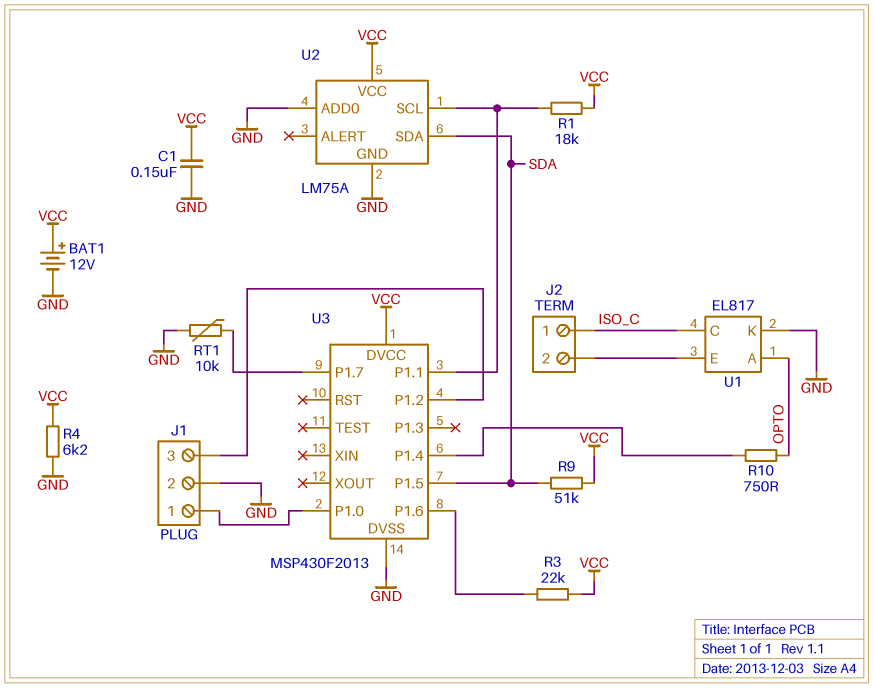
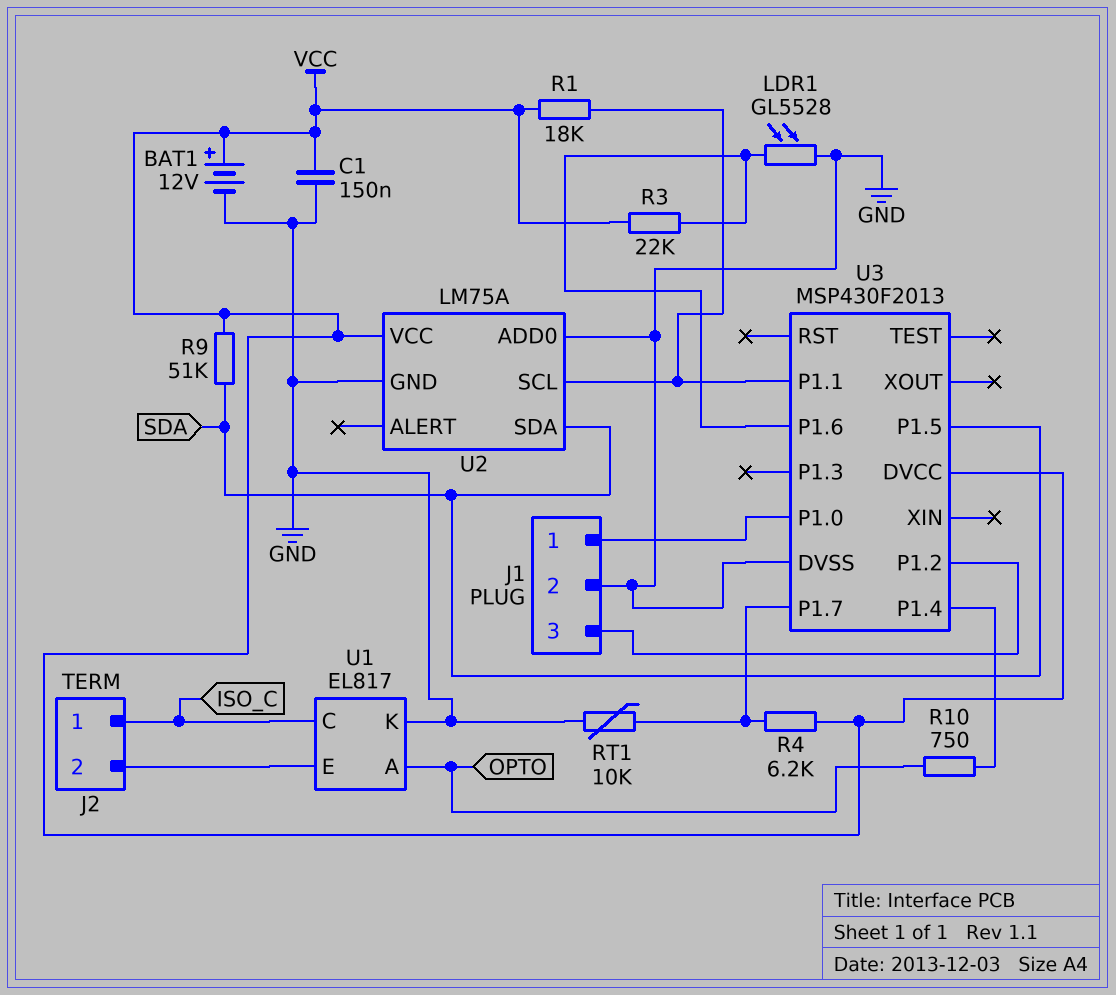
LDR1: none -> GL5528 (GND, U3/P1.6)
R4: 6.2k (GND, VCC) -> 6.2k (U3/P1.7, VCC)

